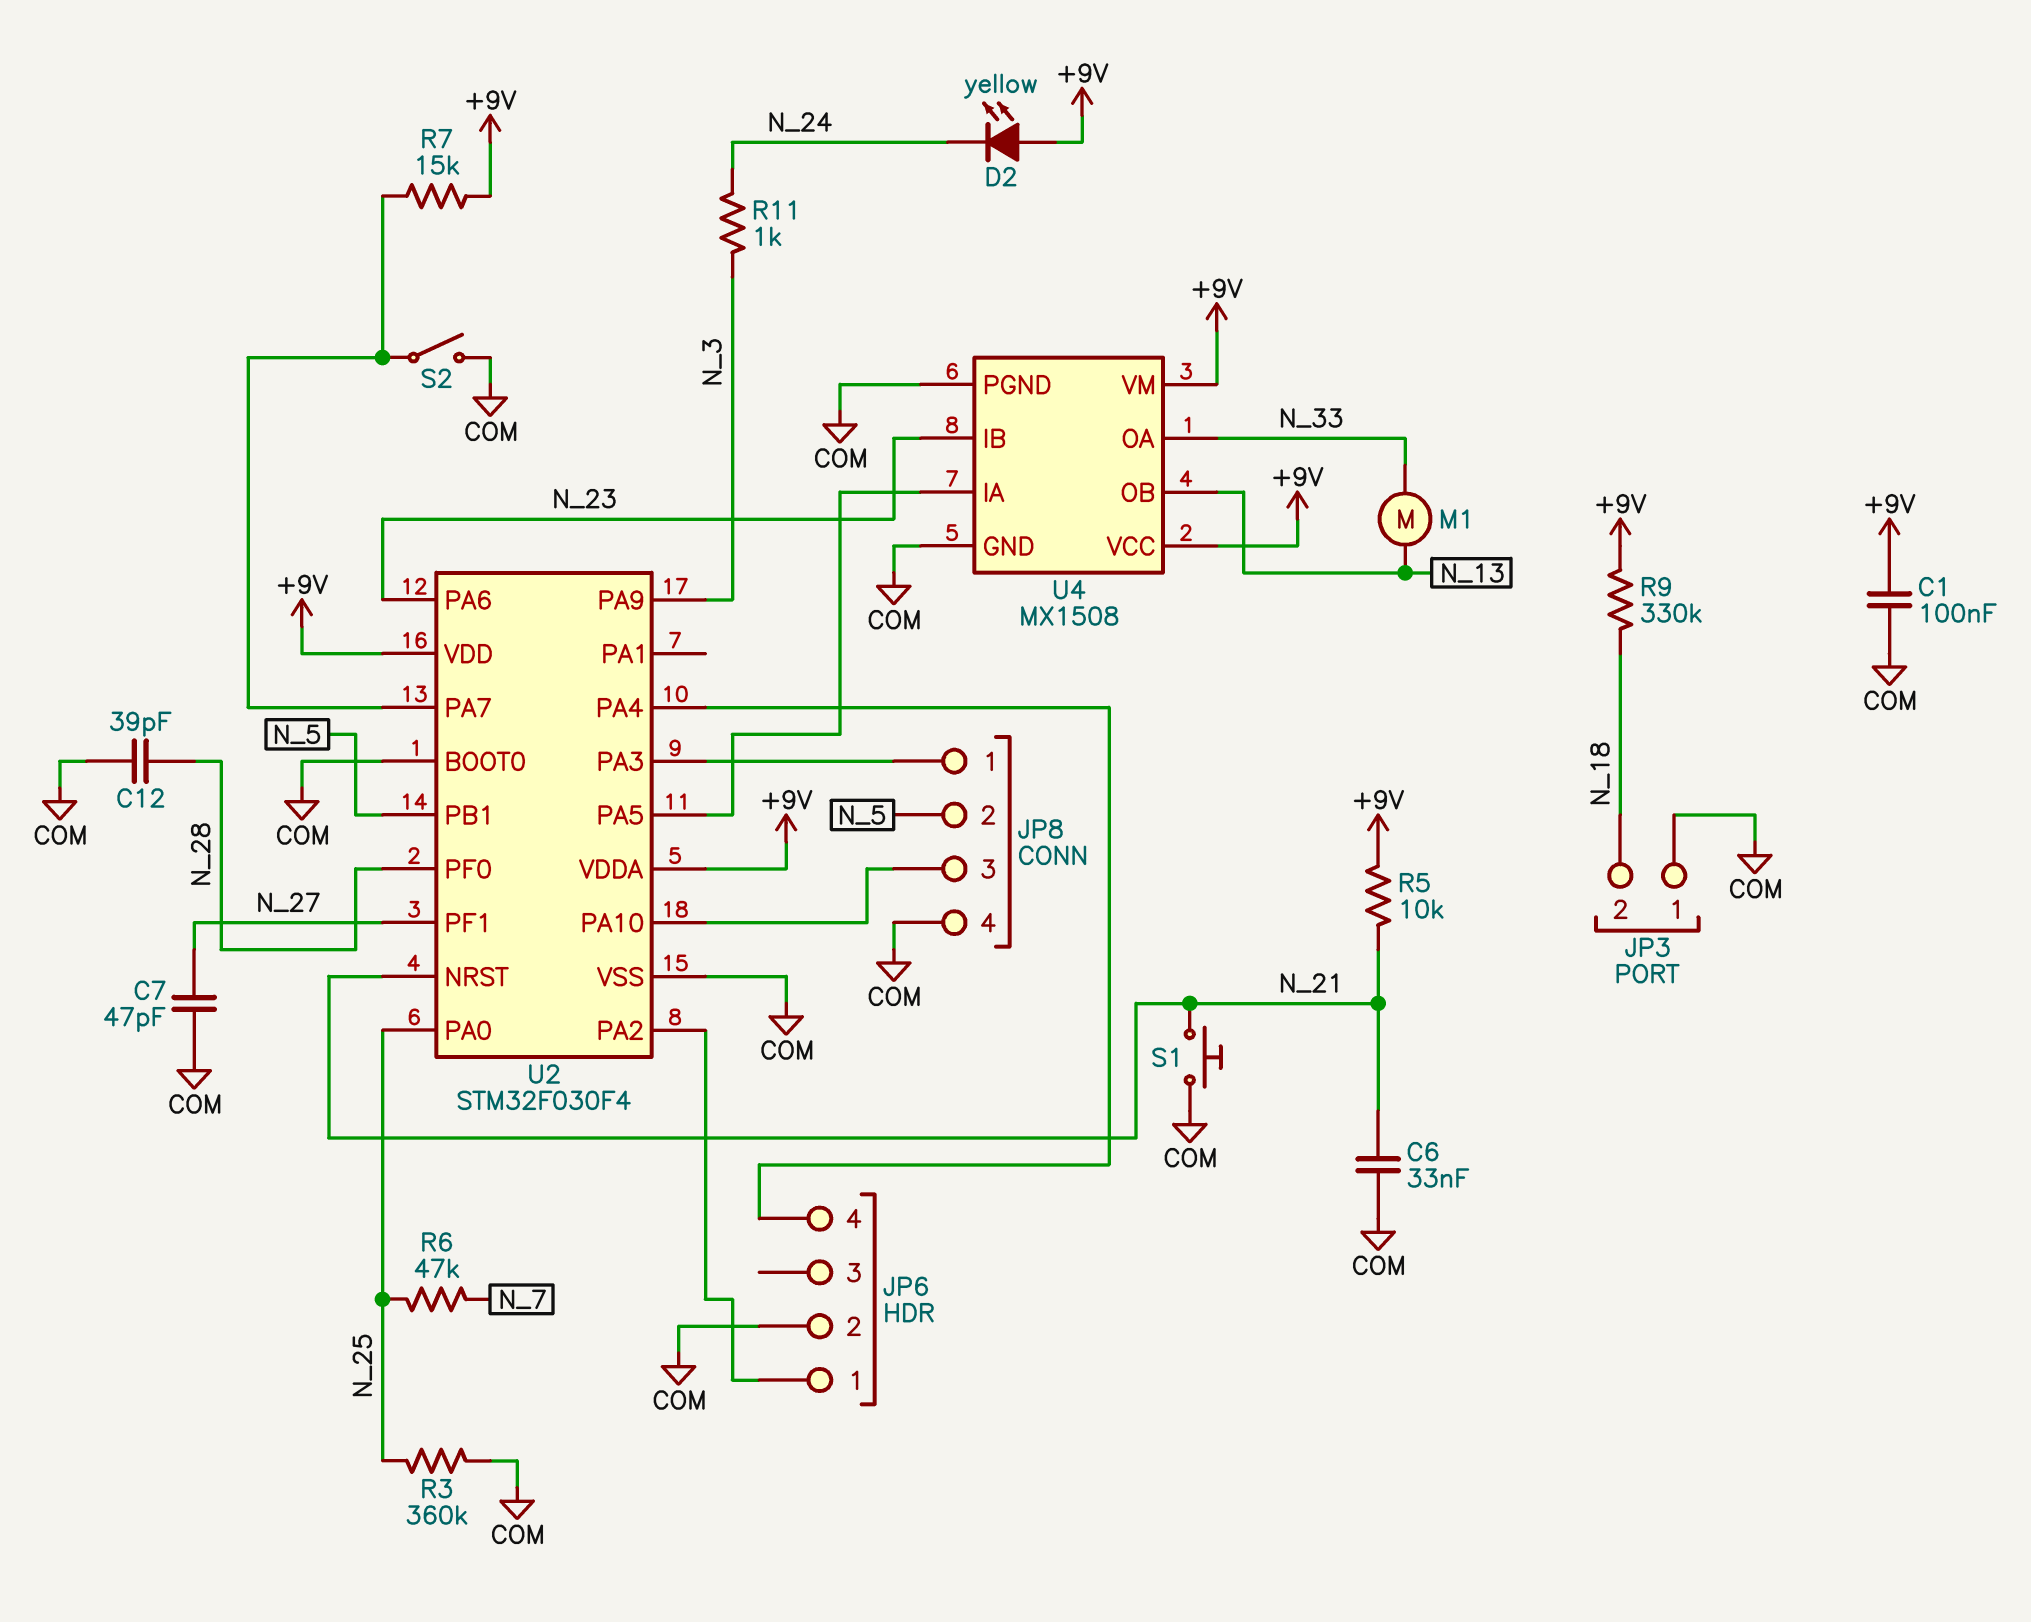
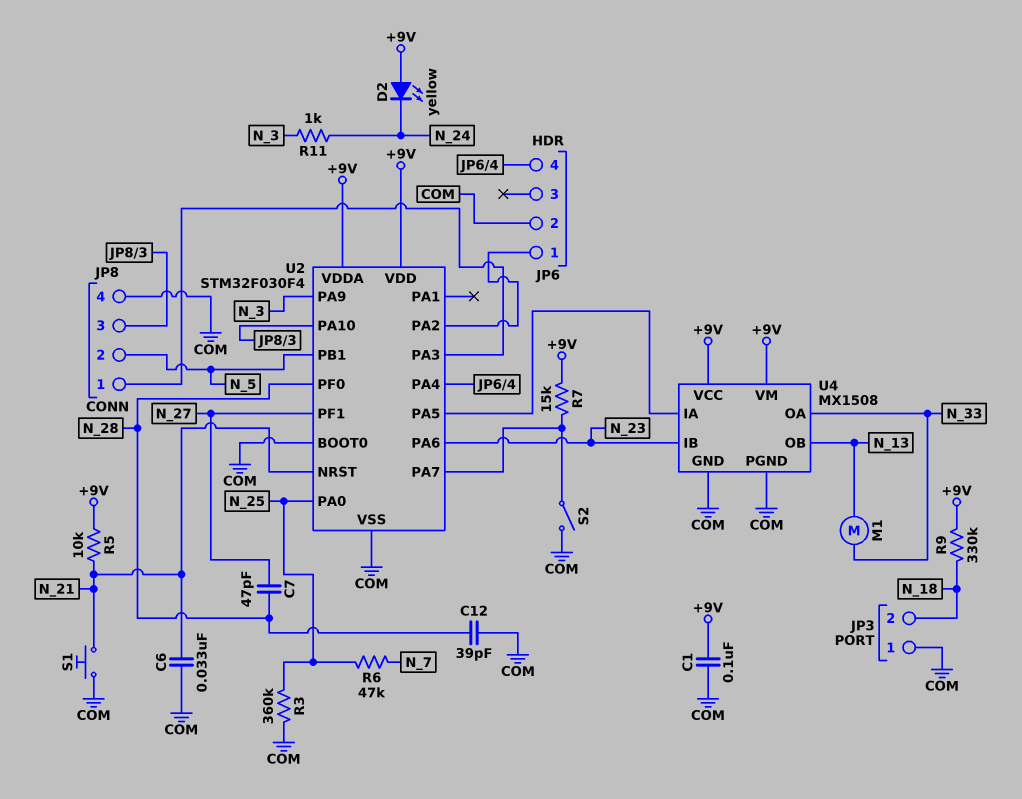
C7: 47pF (COM, N_27) -> 47pF (N_27, N_28)

